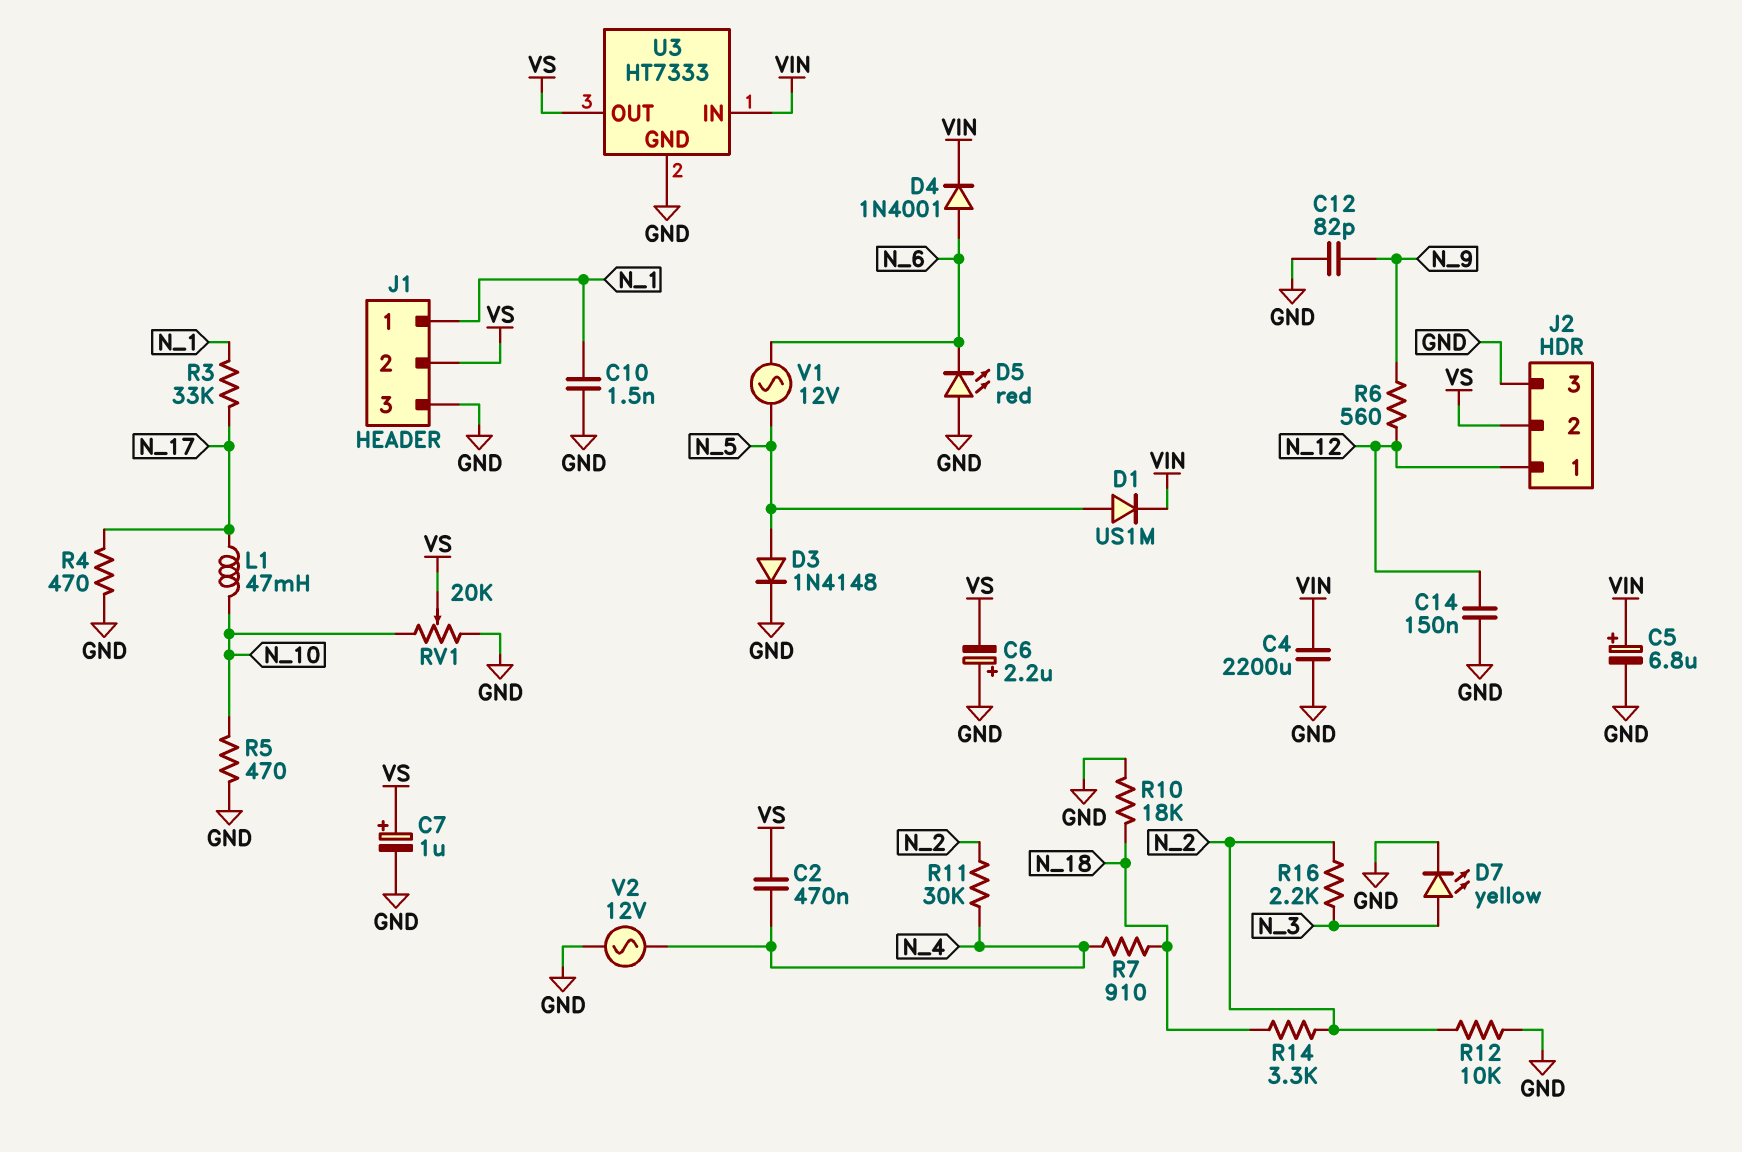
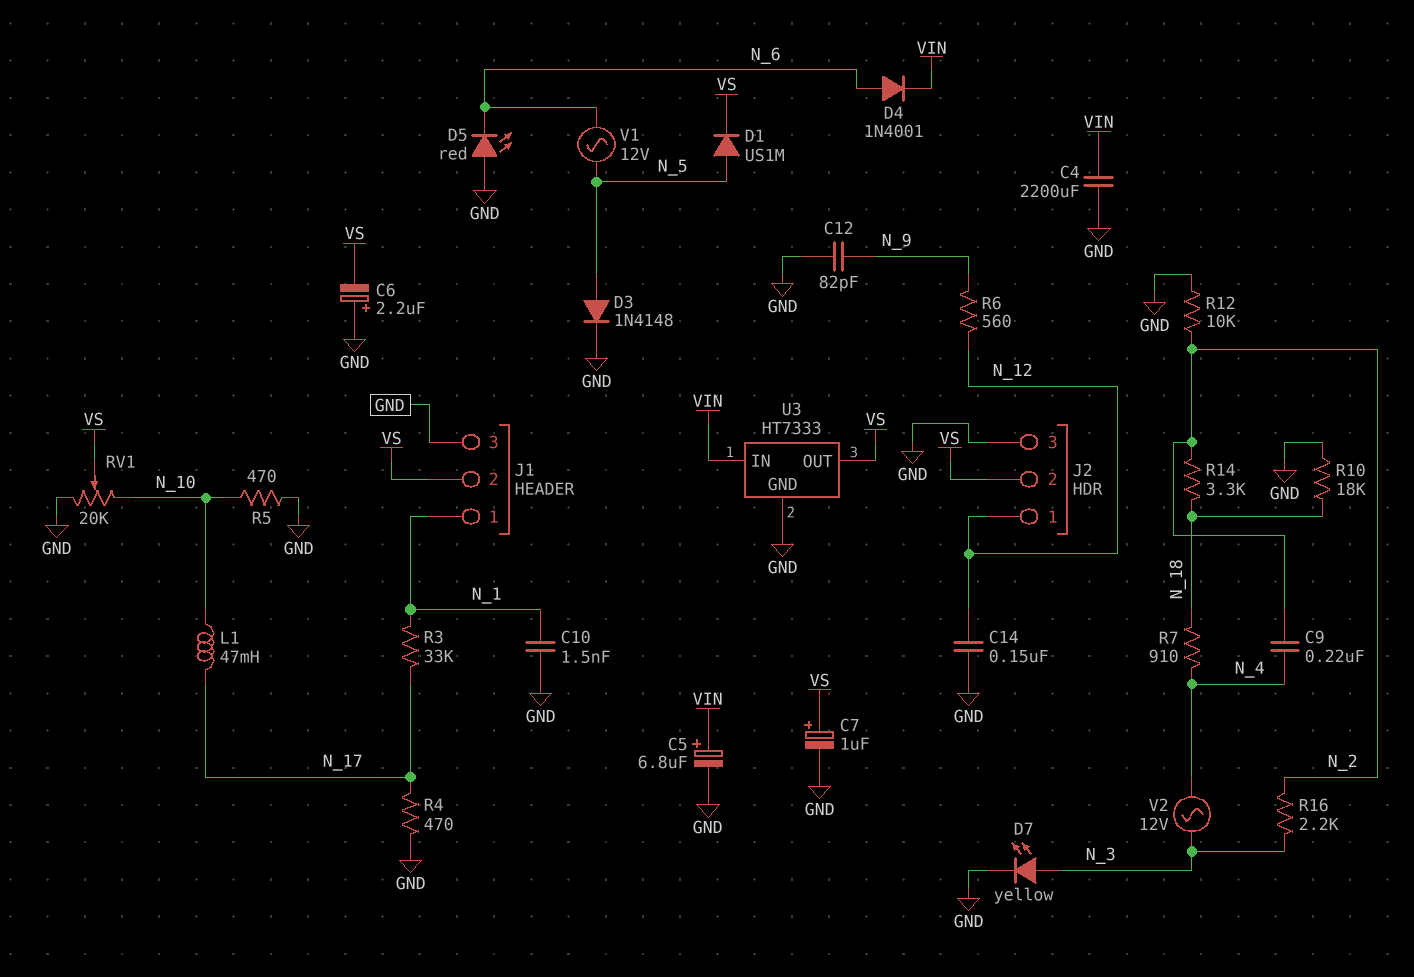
C2: 470nF (N_4, VS) -> none
C9: none -> 220nF (N_2, N_4)
D1: diode US1M (A N_5, K VIN) -> diode US1M (A N_5, K VS)
R11: 30k (N_2, N_4) -> none
V2: AC 12V (GND, N_4) -> AC 12V (N_3, N_4)

